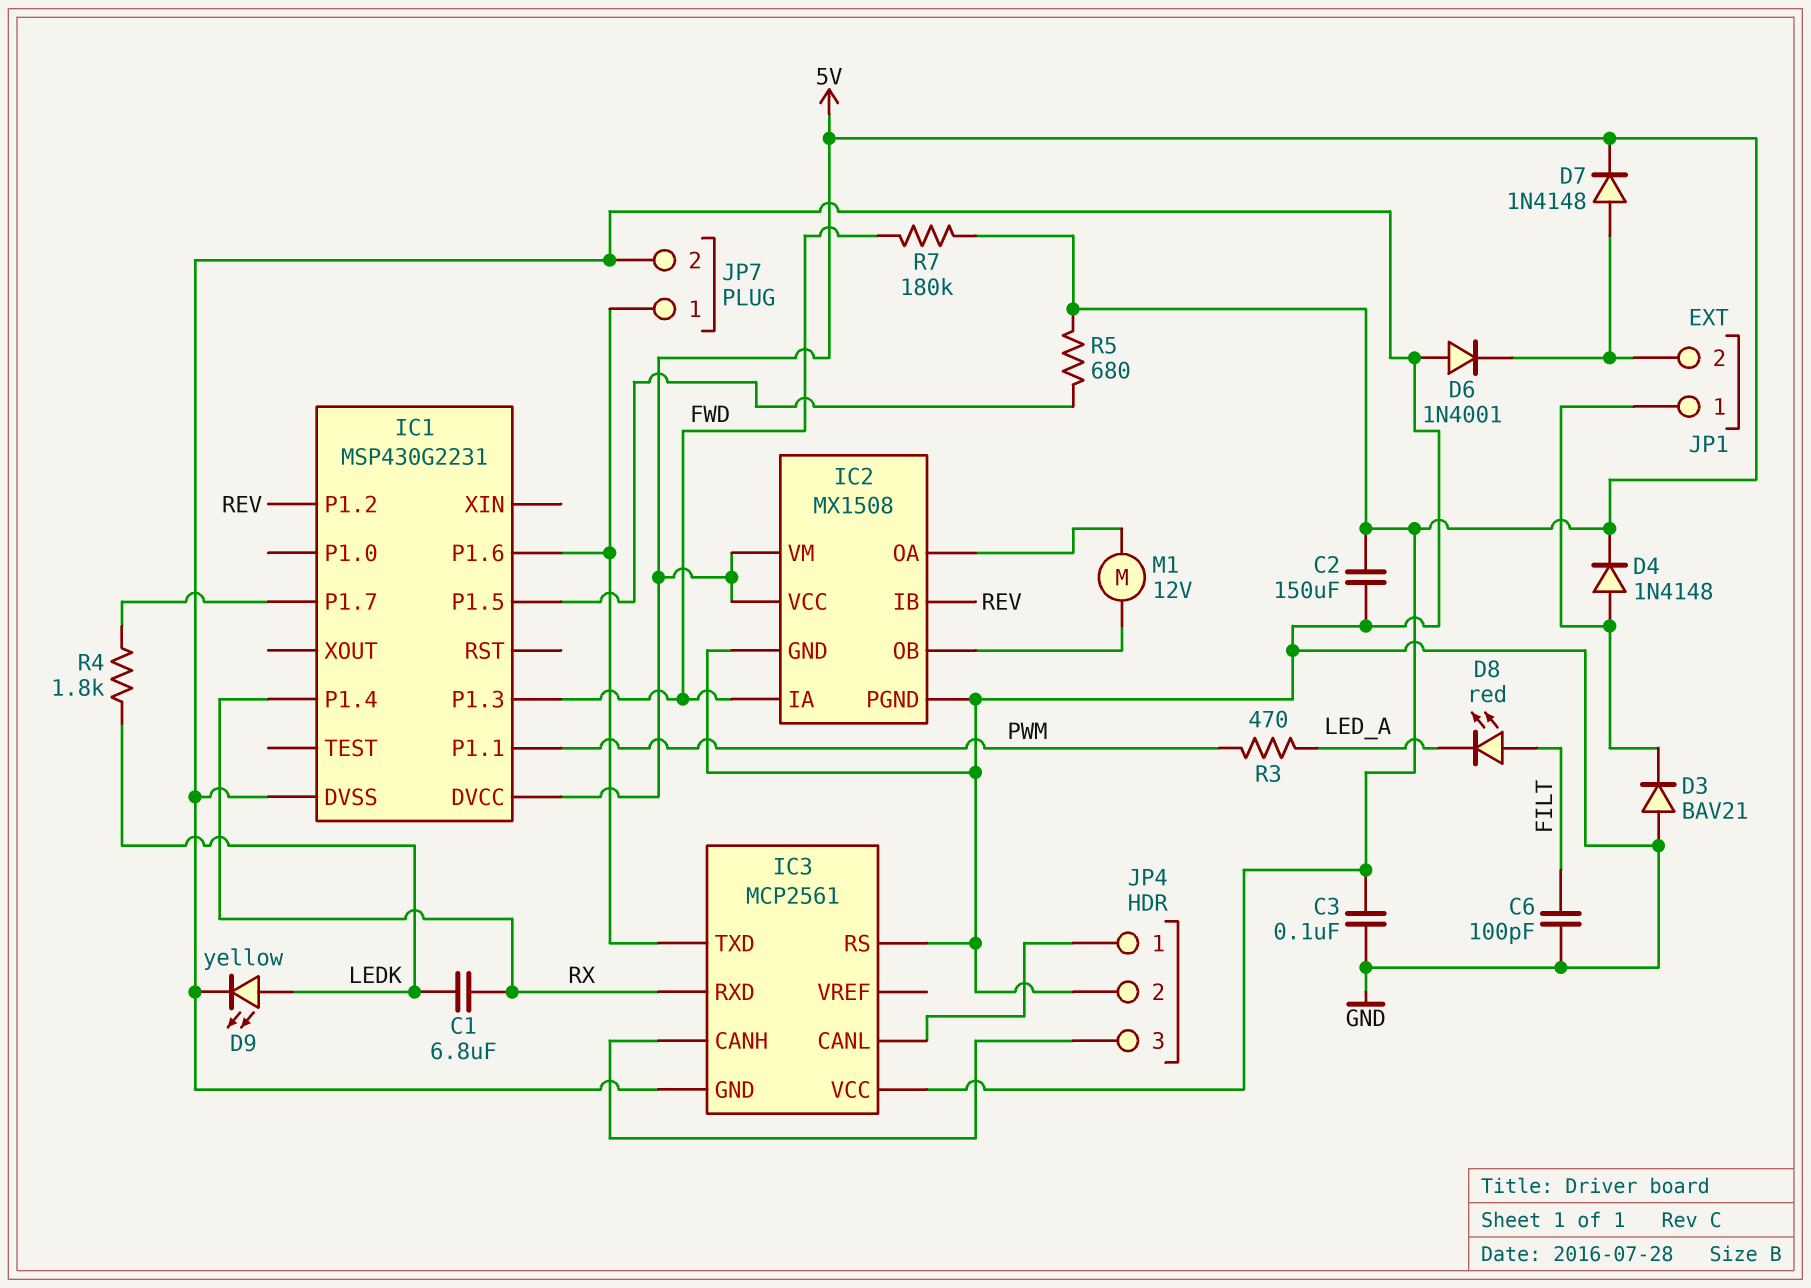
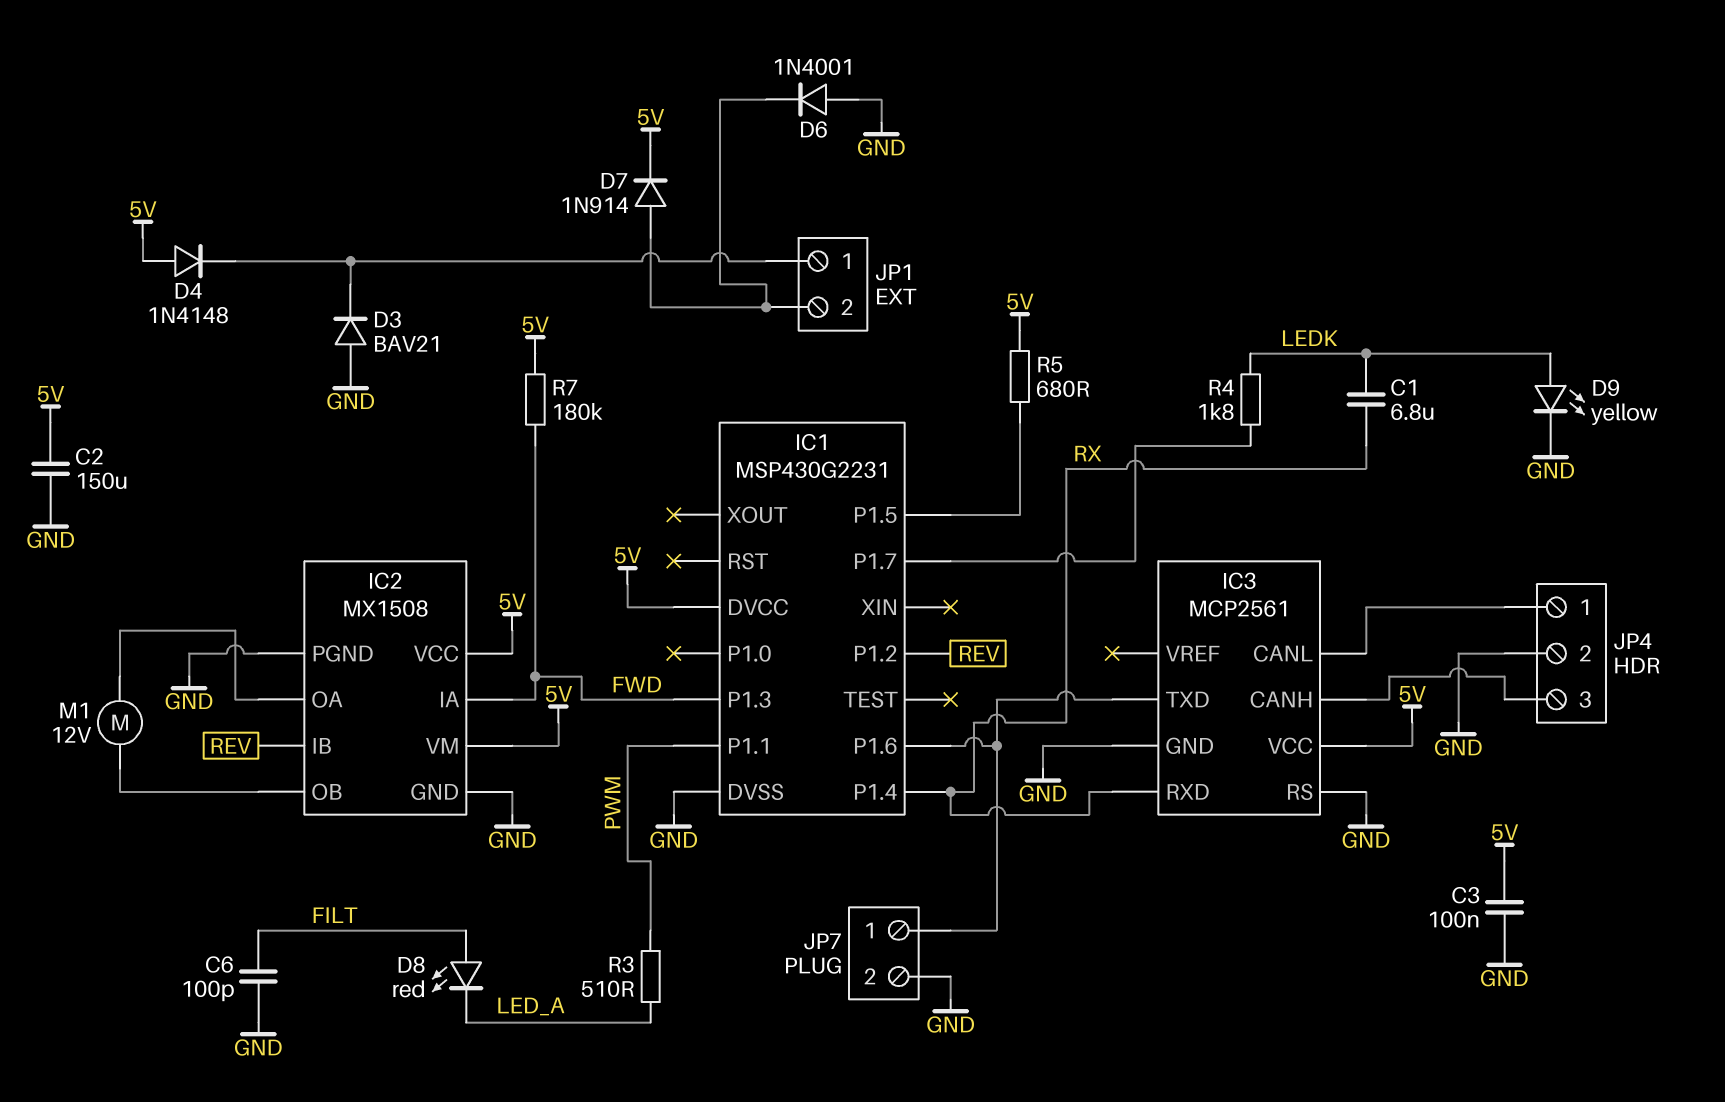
D4: diode 1N4148 (A JP1/1, K 5V) -> diode 1N4148 (A 5V, K JP1/1)
D7: diode 1N4148 (A JP1/2, K 5V) -> diode 1N914 (A JP1/2, K 5V)
R3: 470 (LED_A, PWM) -> 510 (LED_A, PWM)

